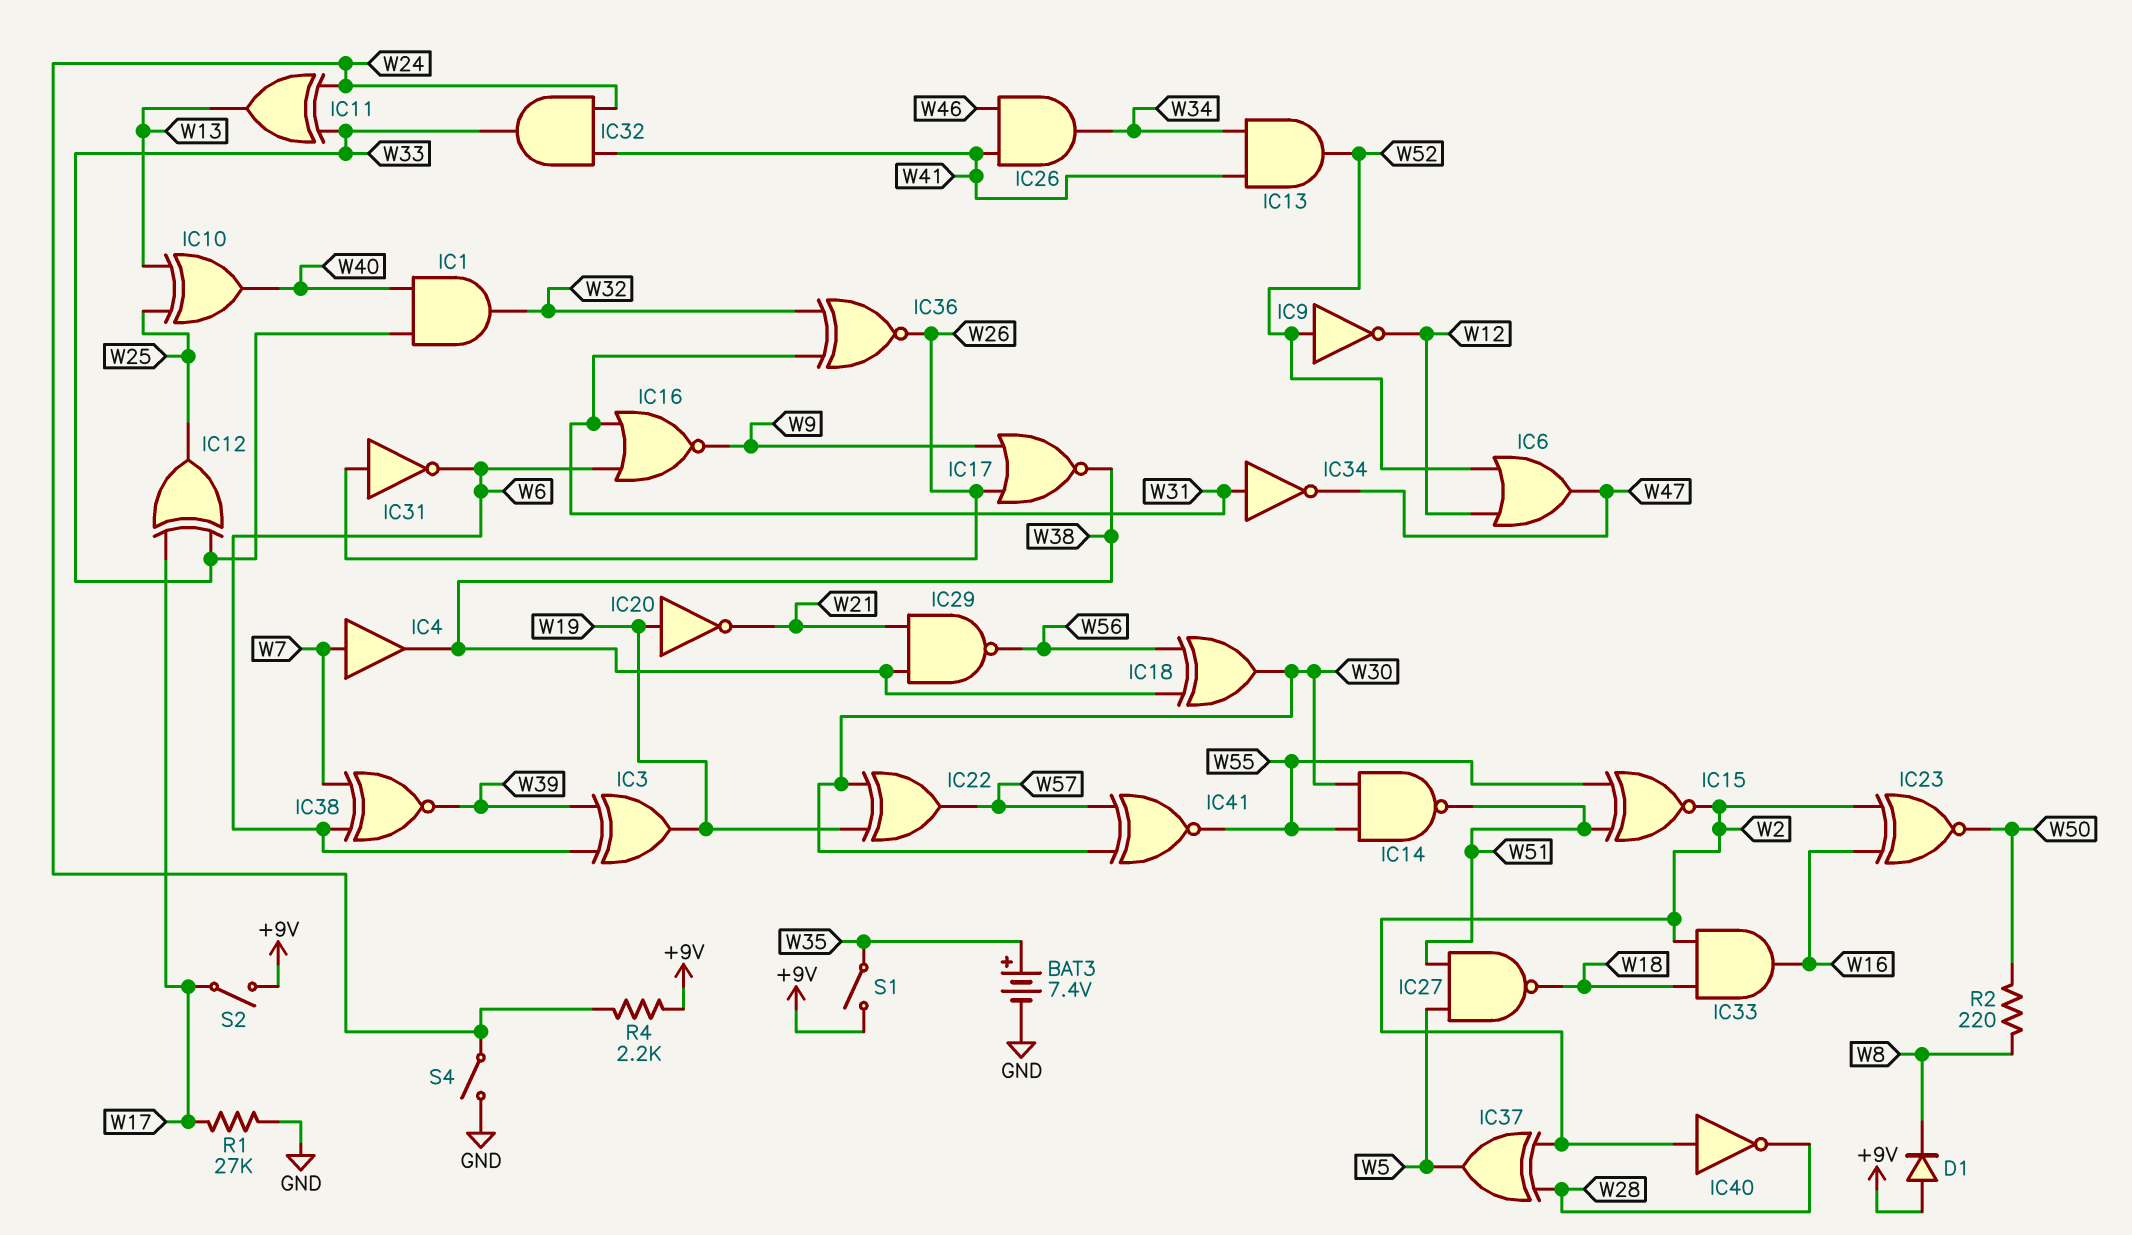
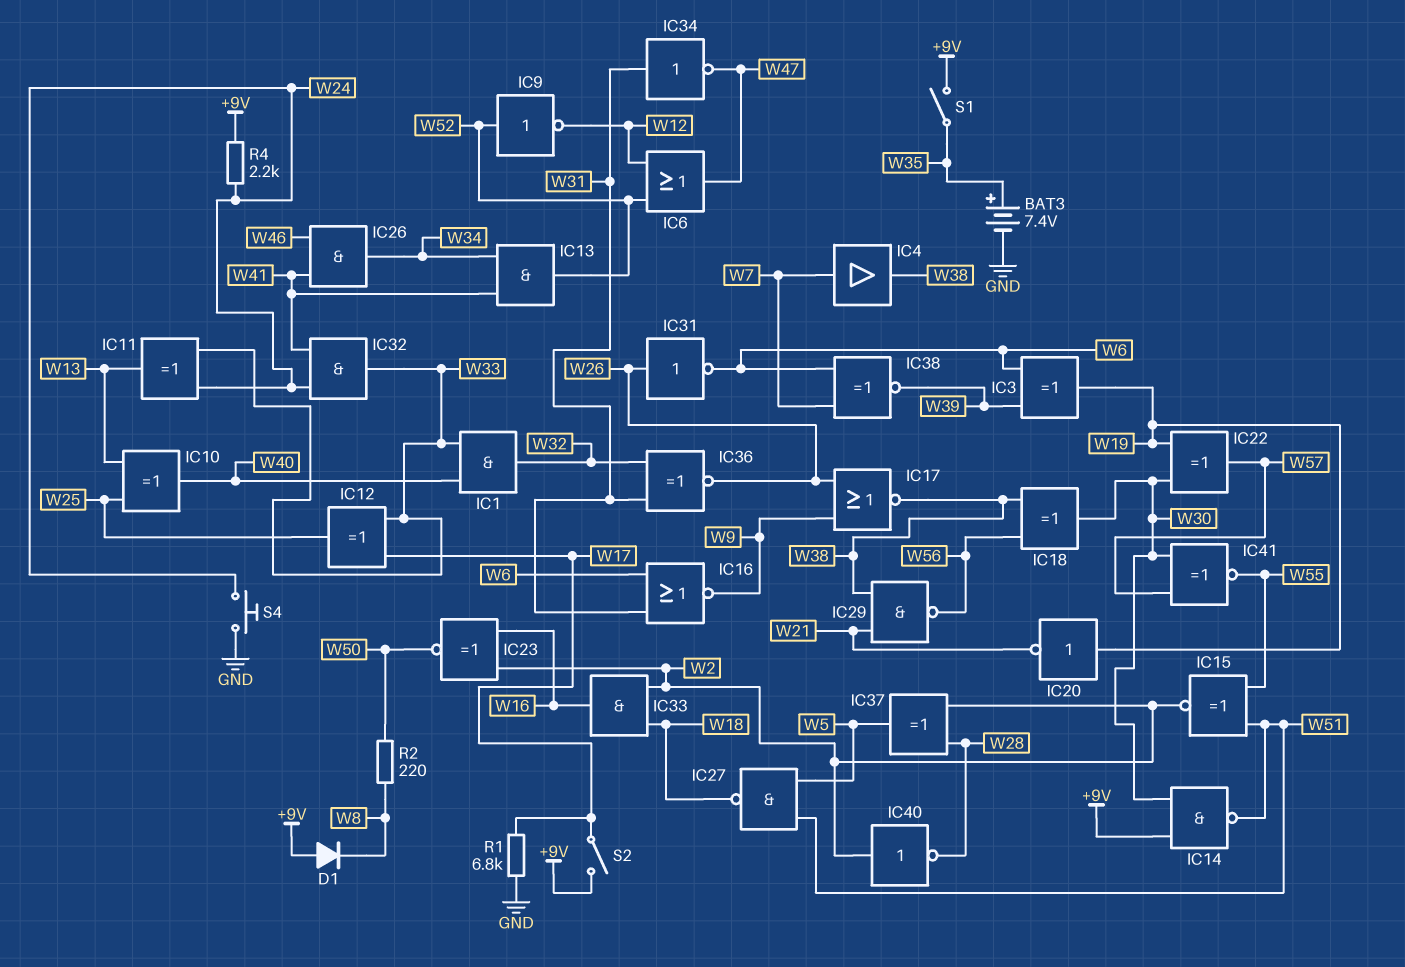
IC14: NAND (in W30, in W55, out W51) -> NAND (in +9V, in W30, out W51)
R1: 27k (GND, W17) -> 6.8k (GND, W17)
S4: switch (GND, W24) -> button (GND, W24)

